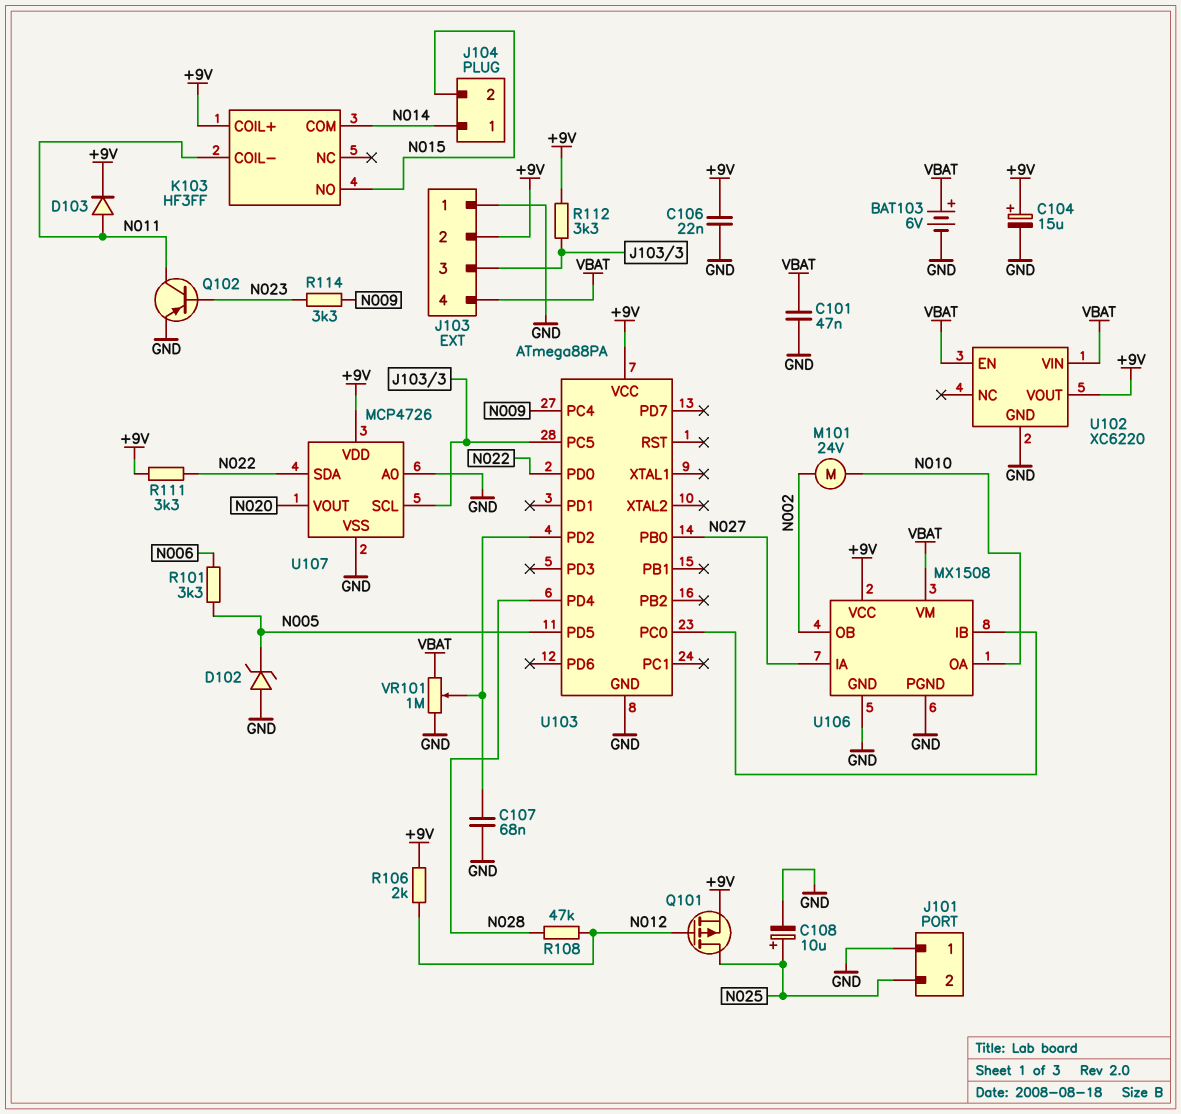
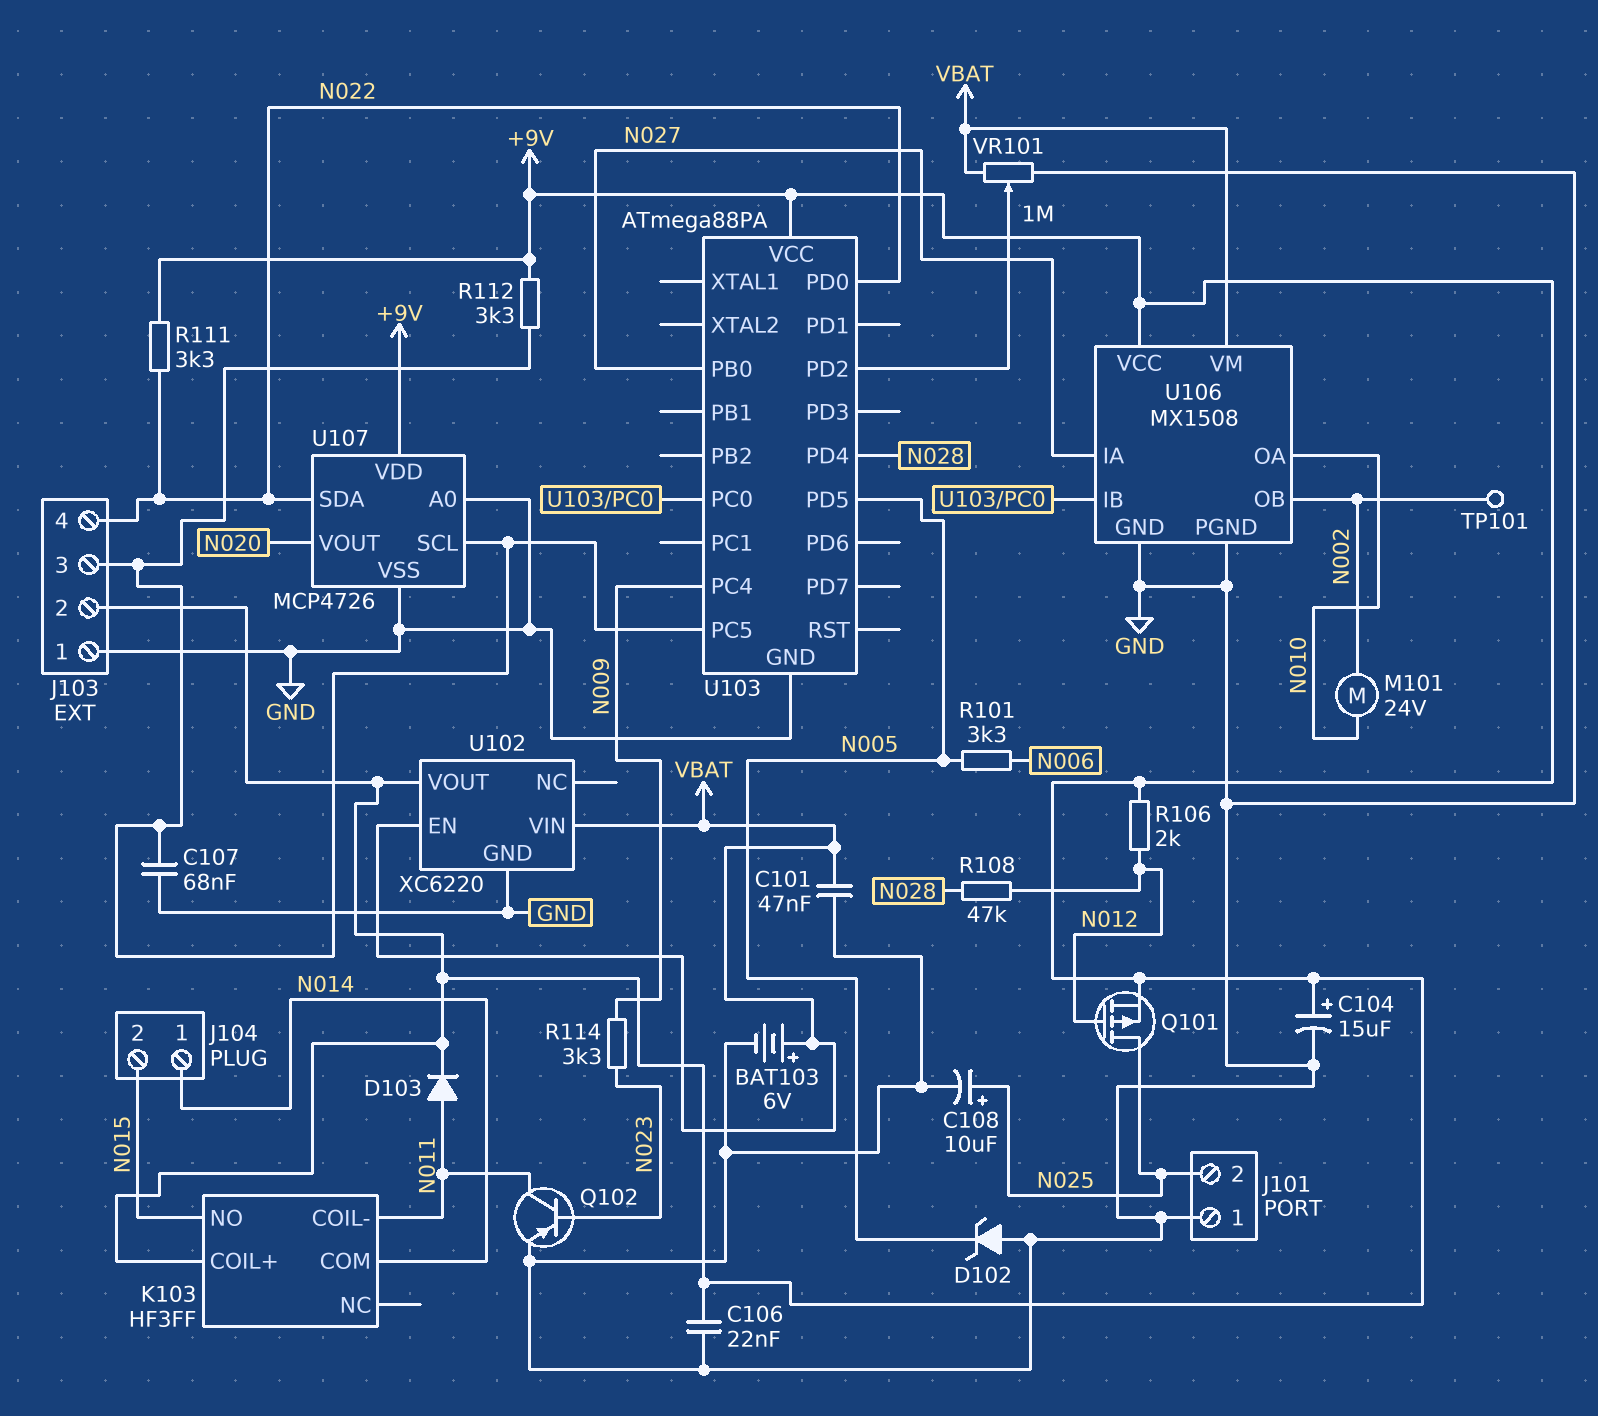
C107: 68nF (GND, U103/PD2) -> 68nF (GND, J103/3)
J103 pin 4: VBAT -> N022
TP101: none -> test point (N002)

